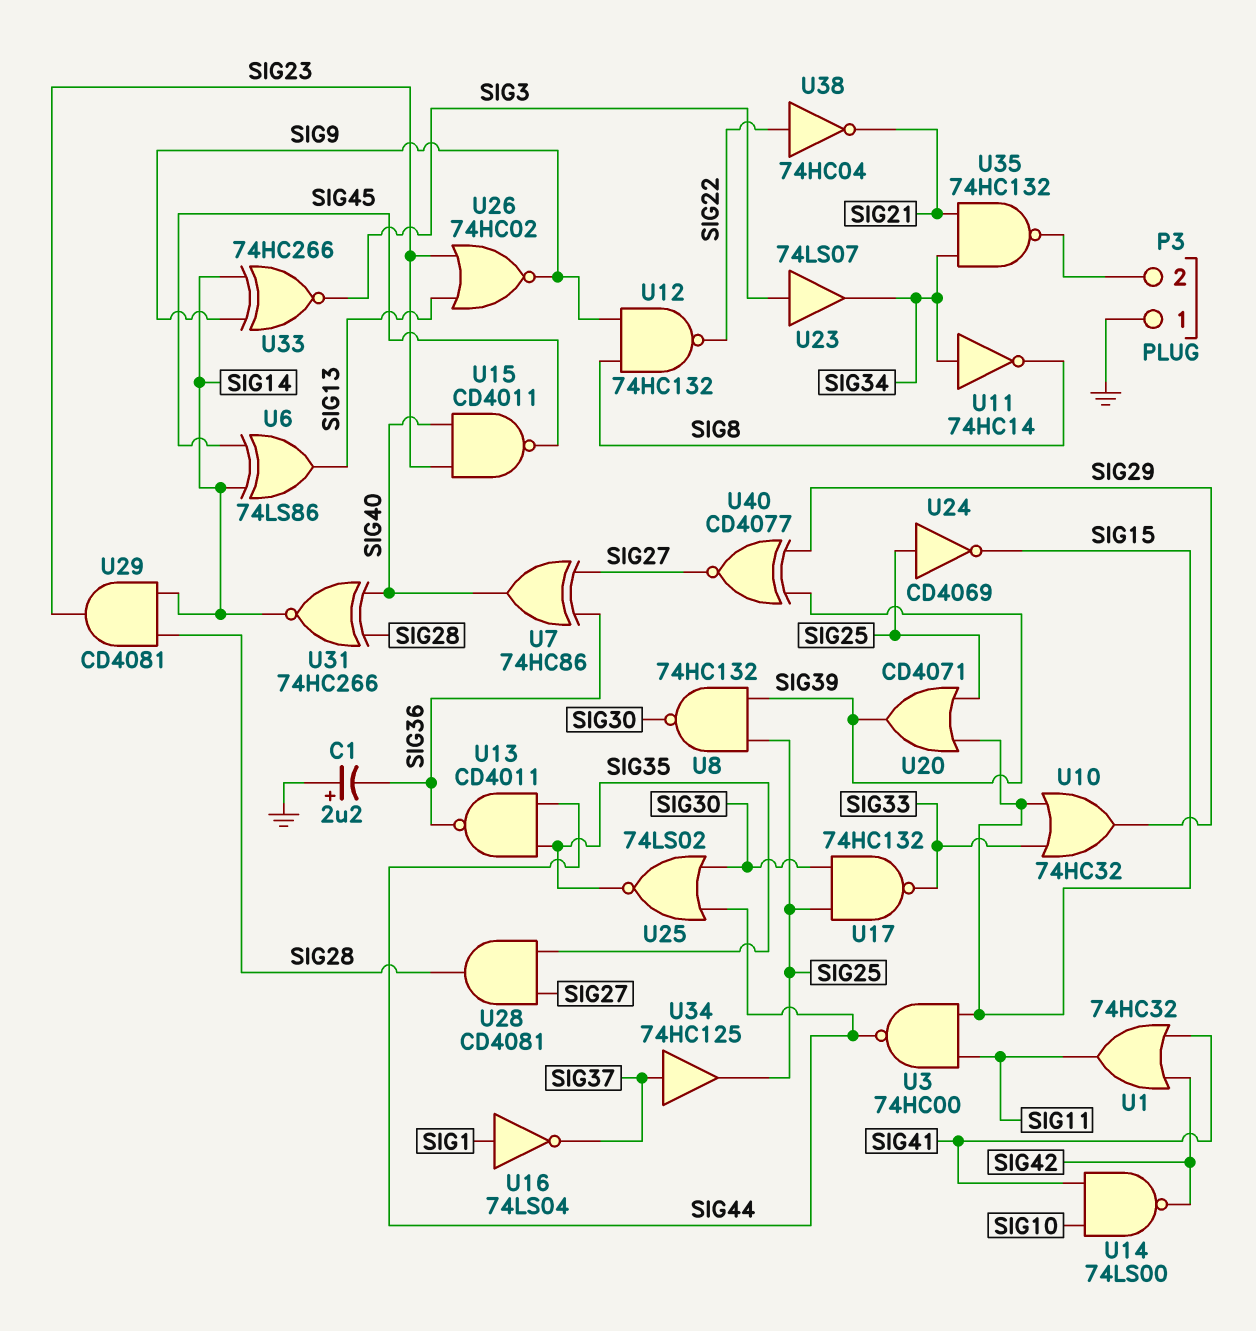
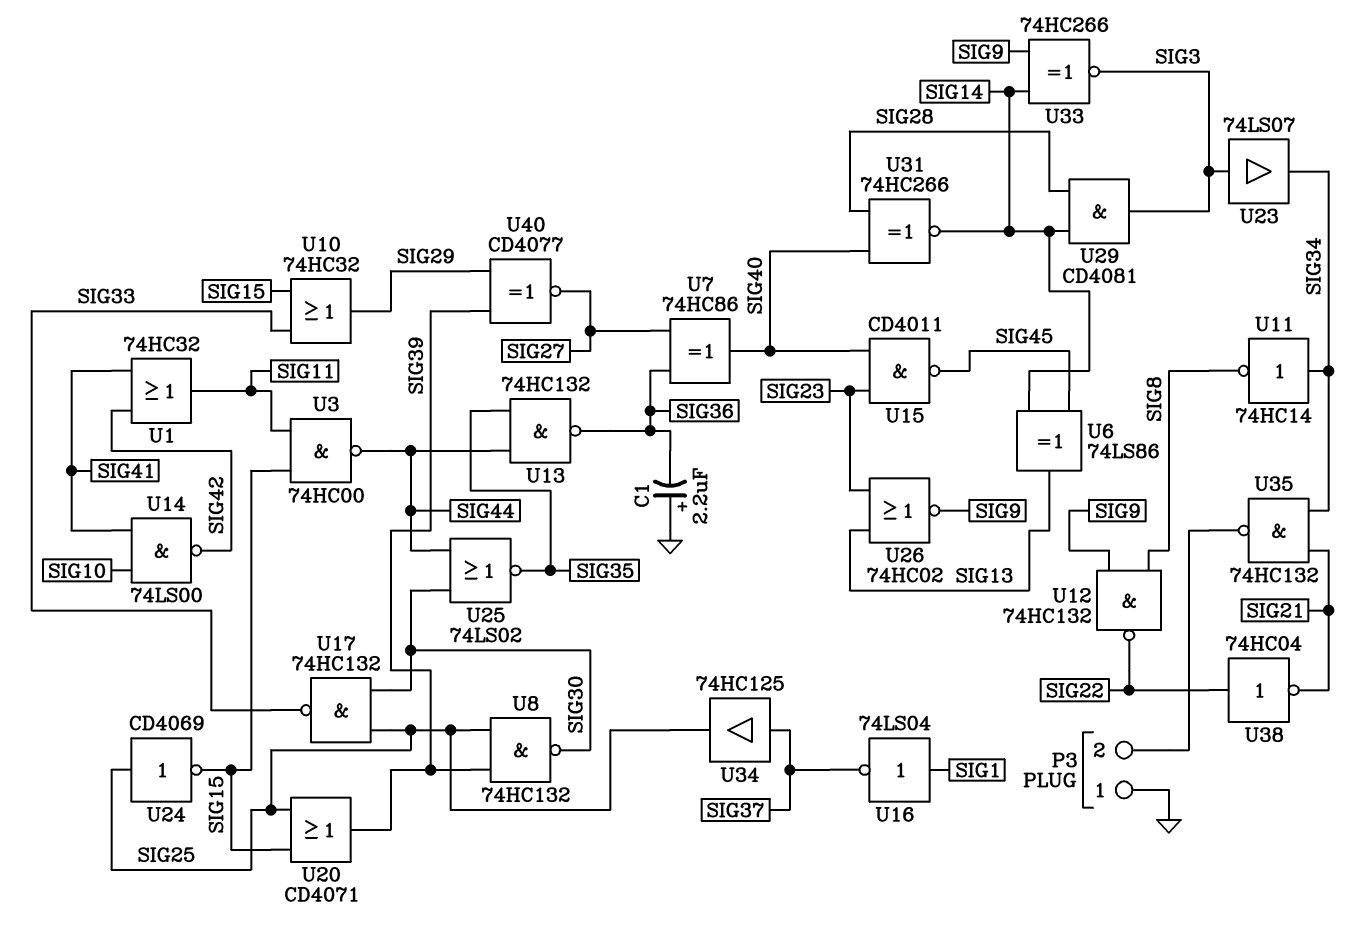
U13: NAND CD4011 (in SIG35, in SIG44, out SIG36) -> NAND 74HC132 (in SIG35, in SIG44, out SIG36)
U28: AND CD4081 (in SIG27, in SIG35, out SIG28) -> none
U29: AND CD4081 (in SIG14, in SIG28, out SIG23) -> AND CD4081 (in SIG14, in SIG28, out SIG3)

